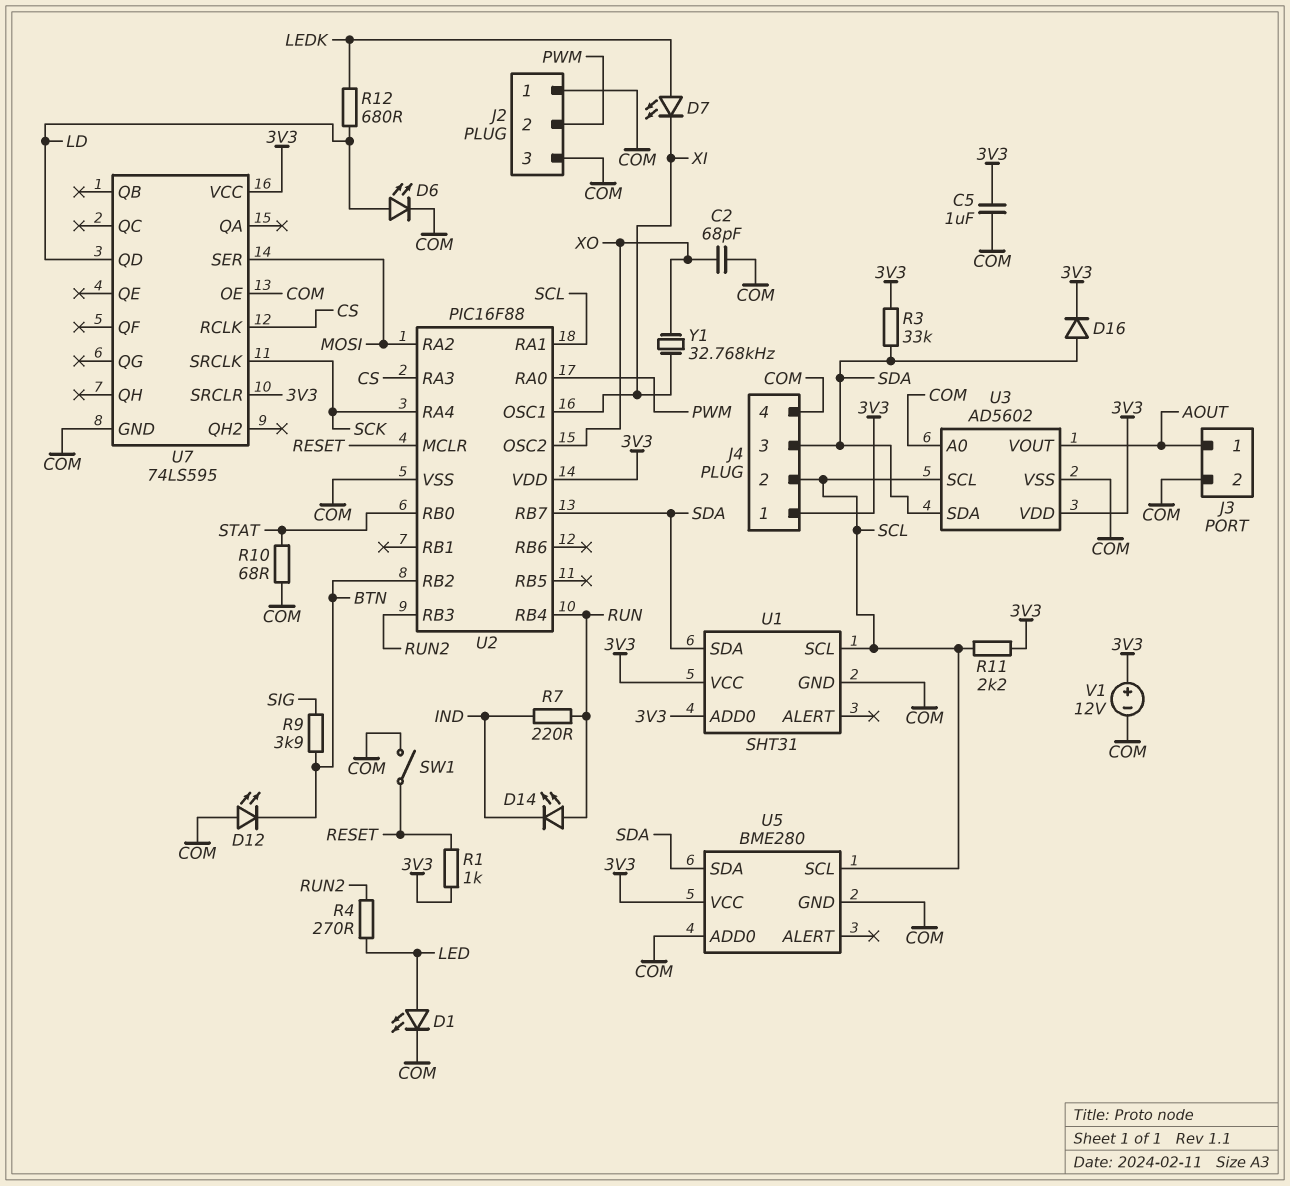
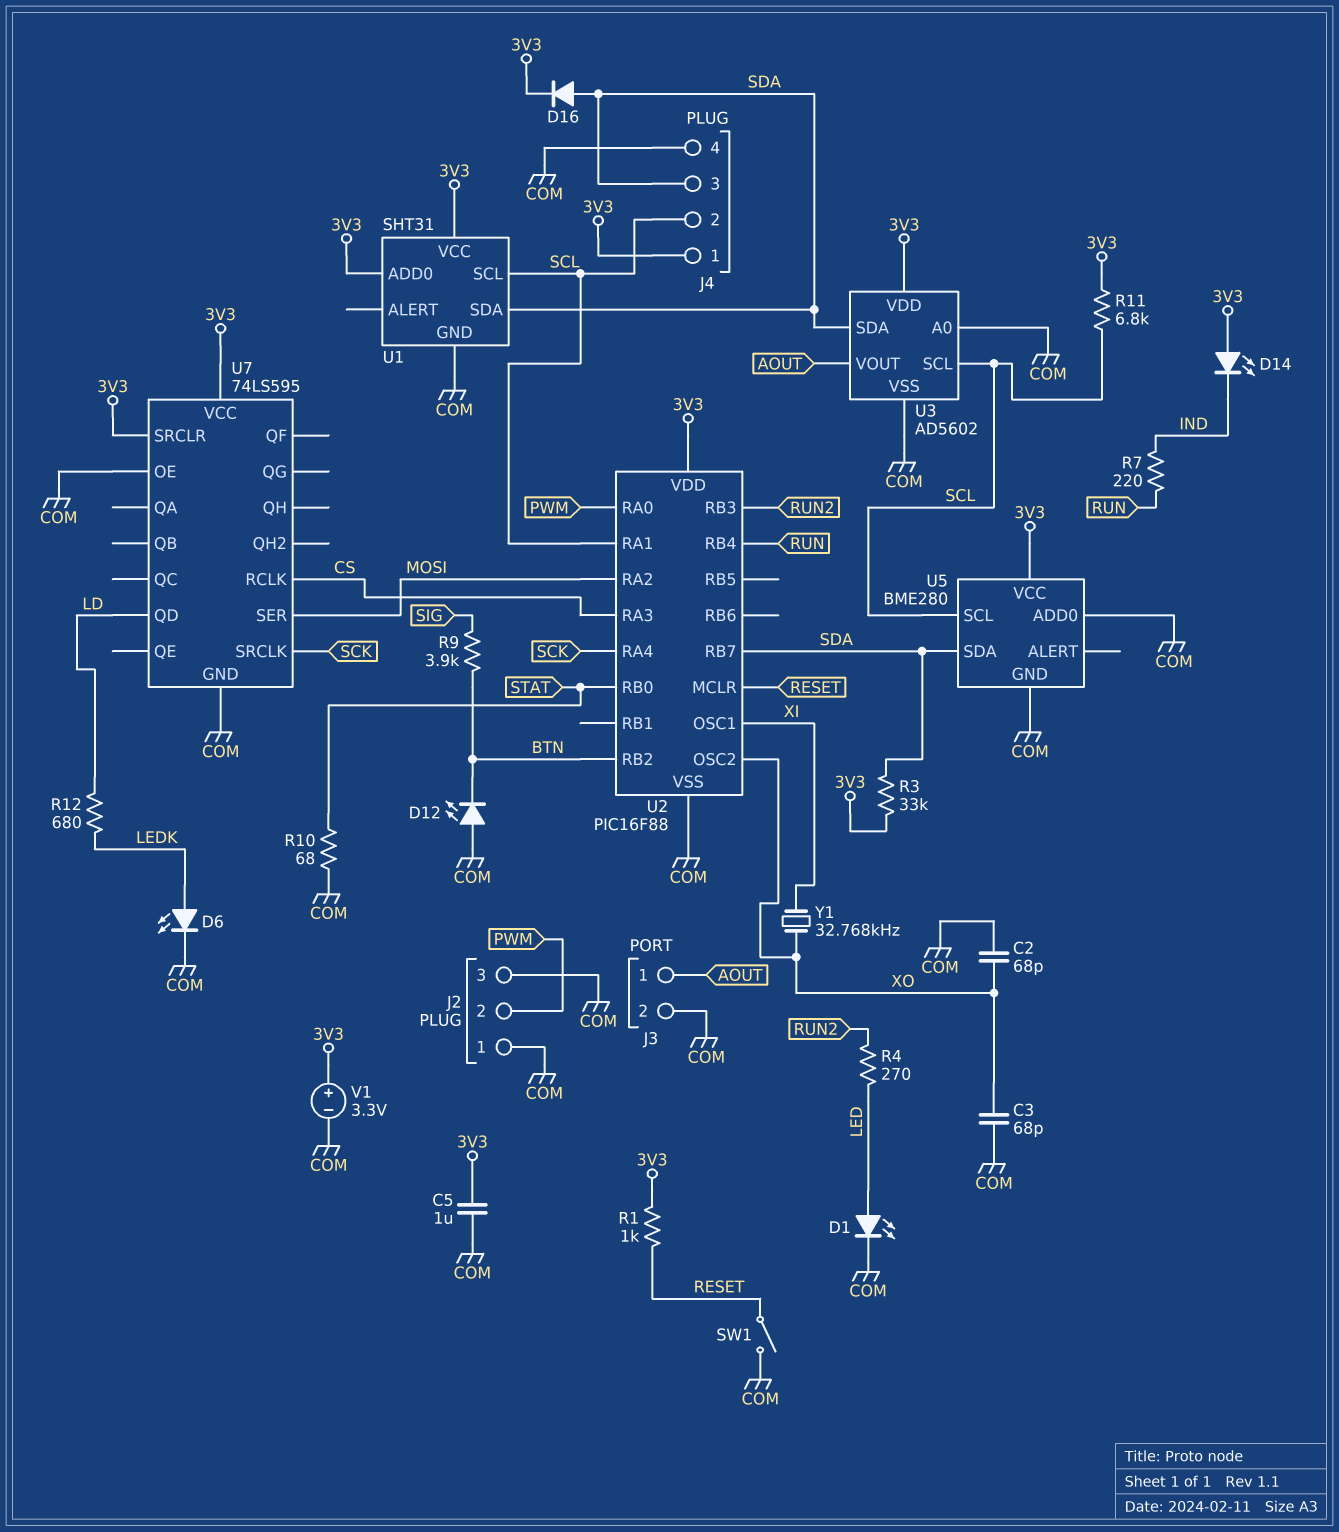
C3: none -> 68pF (COM, XO)
D6: LED (A LD, K COM) -> LED (A LEDK, K COM)
D7: LED (A LEDK, K XI) -> none
D14: LED (A RUN, K IND) -> LED (A 3V3, K IND)
R11: 2.2k (3V3, SCL) -> 6.8k (3V3, SCL)
V1: 12V (plus 3V3, minus COM) -> 3.3V (plus 3V3, minus COM)

